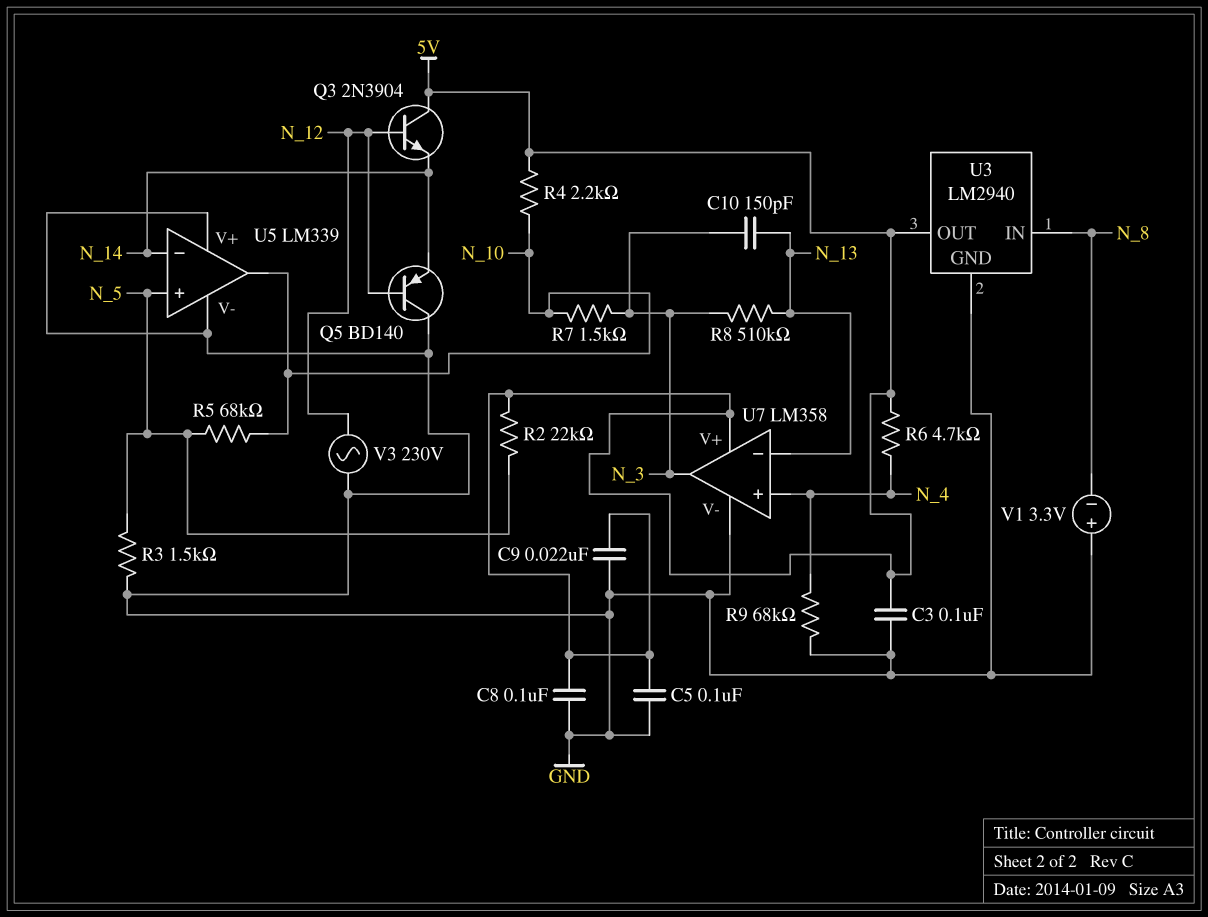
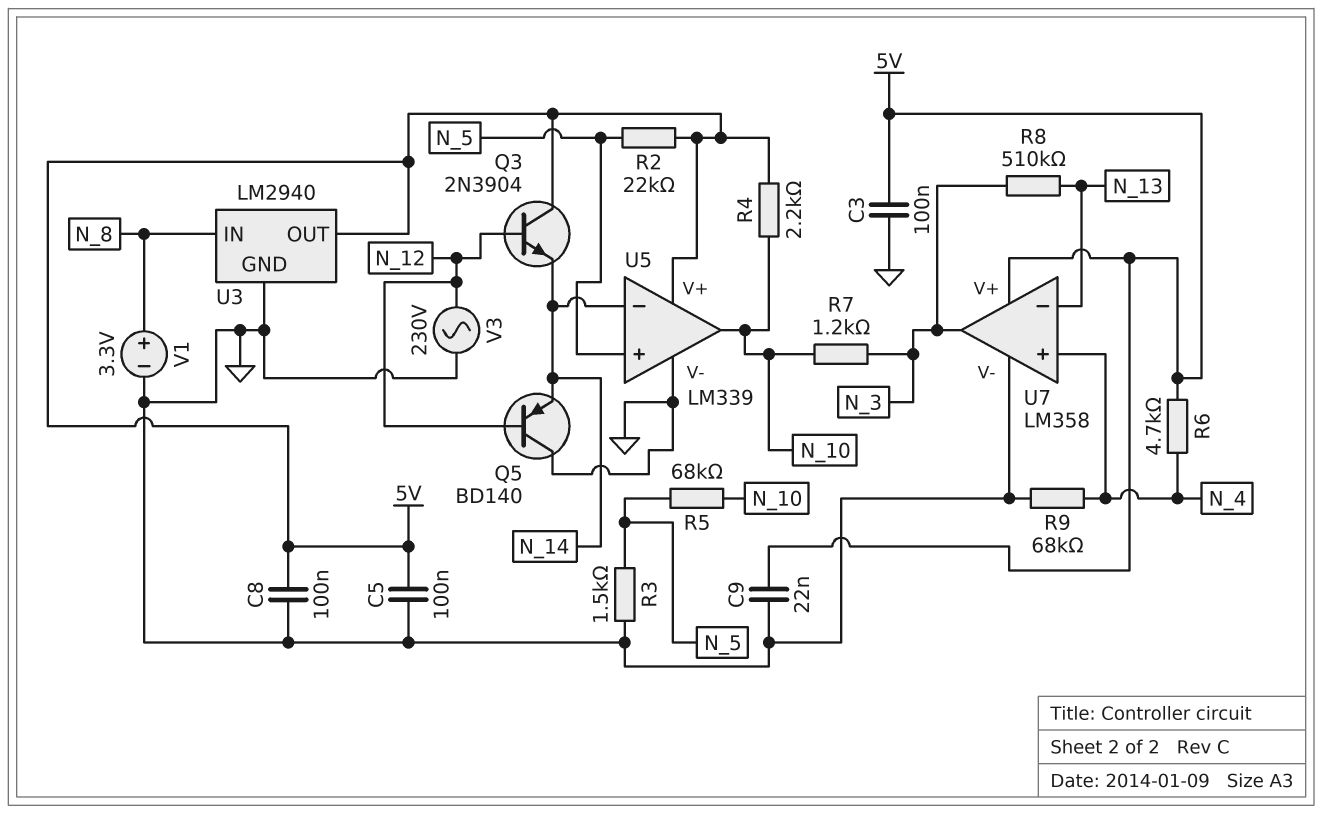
C10: 150pF (N_3, N_13) -> none
R7: 1.5k (N_3, N_10) -> 1.2k (N_3, N_10)
U5 pin V+: GND -> 5V
V1: 3.3V (plus GND, minus N_8) -> 3.3V (plus N_8, minus GND)

